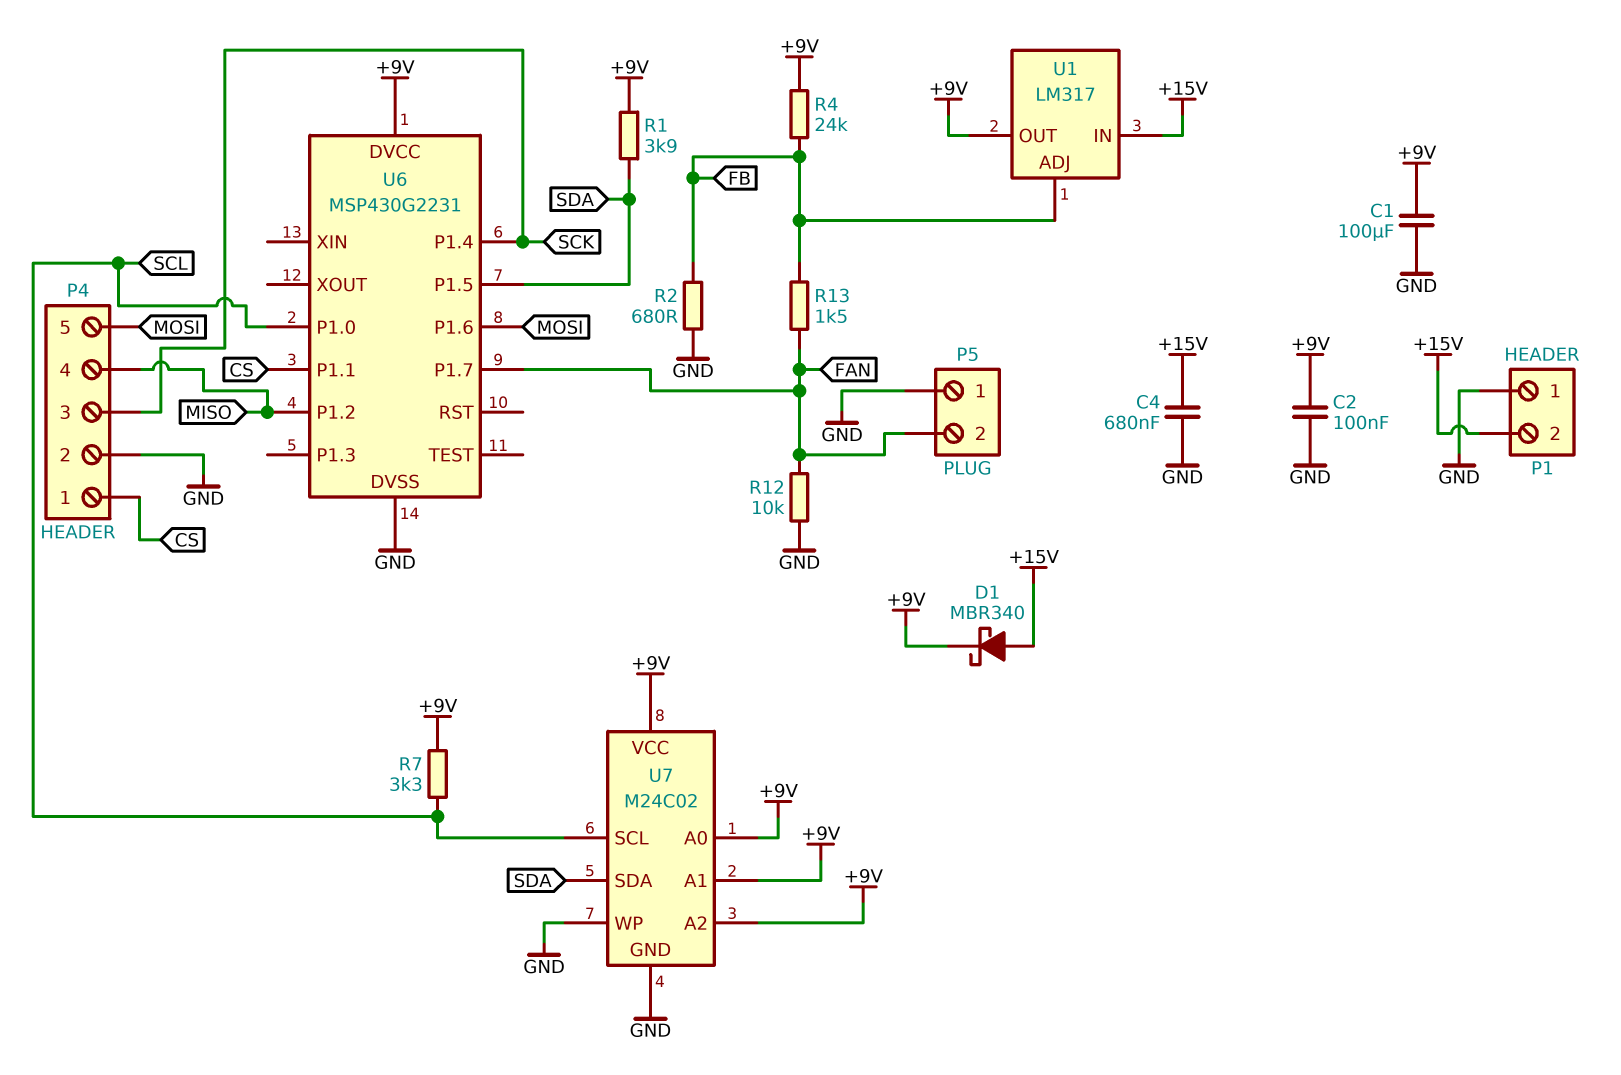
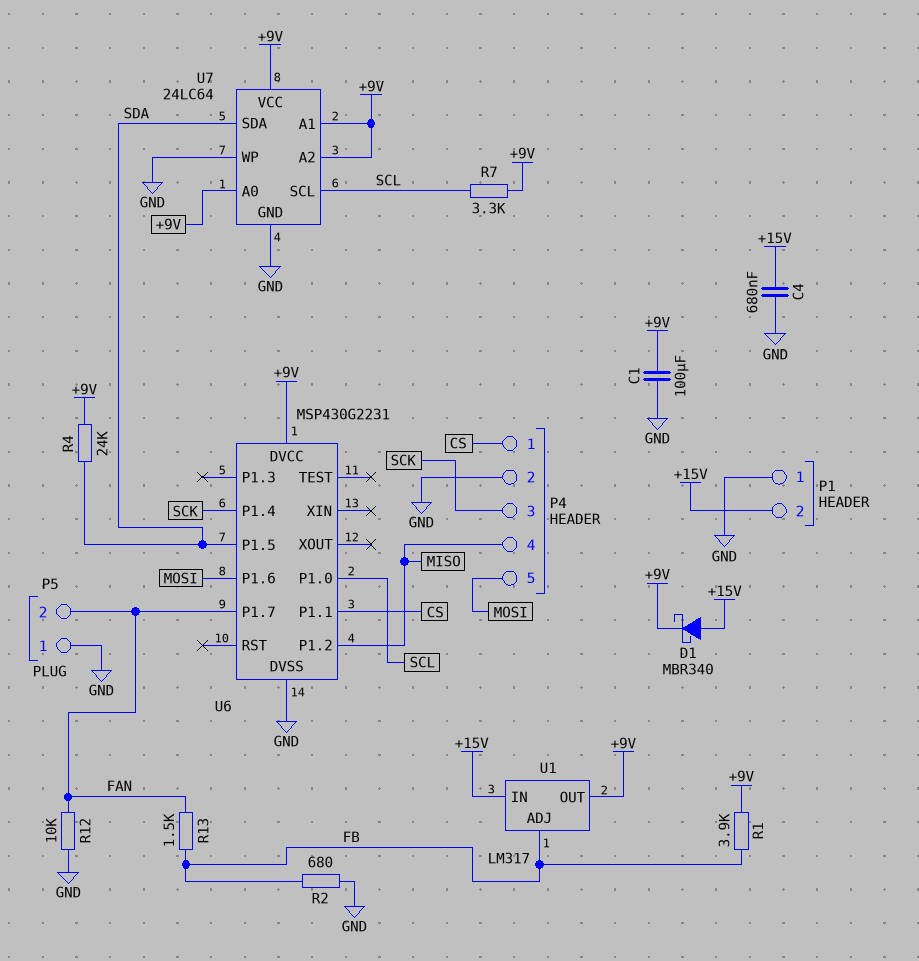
C2: 100nF (+9V, GND) -> none
R1: 3.9k (+9V, SDA) -> 3.9k (+9V, FB)
R4: 24k (+9V, FB) -> 24k (+9V, SDA)
U7: M24C02 -> 24LC64

